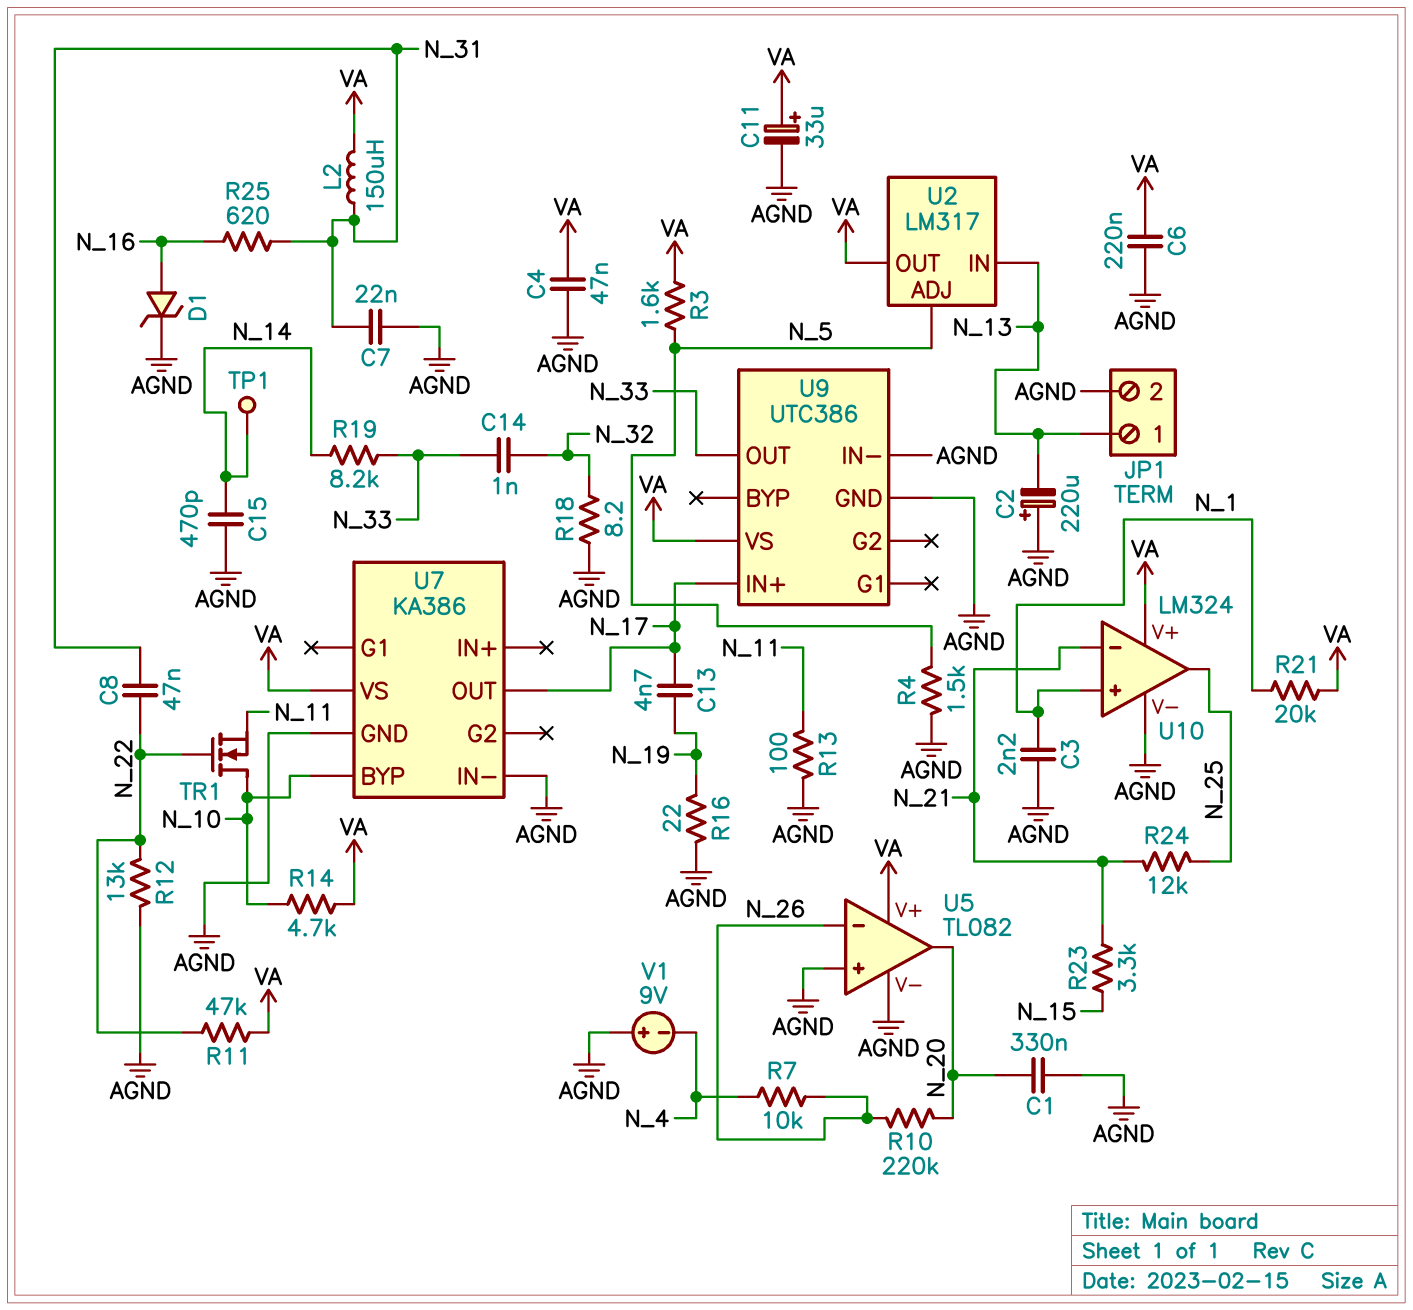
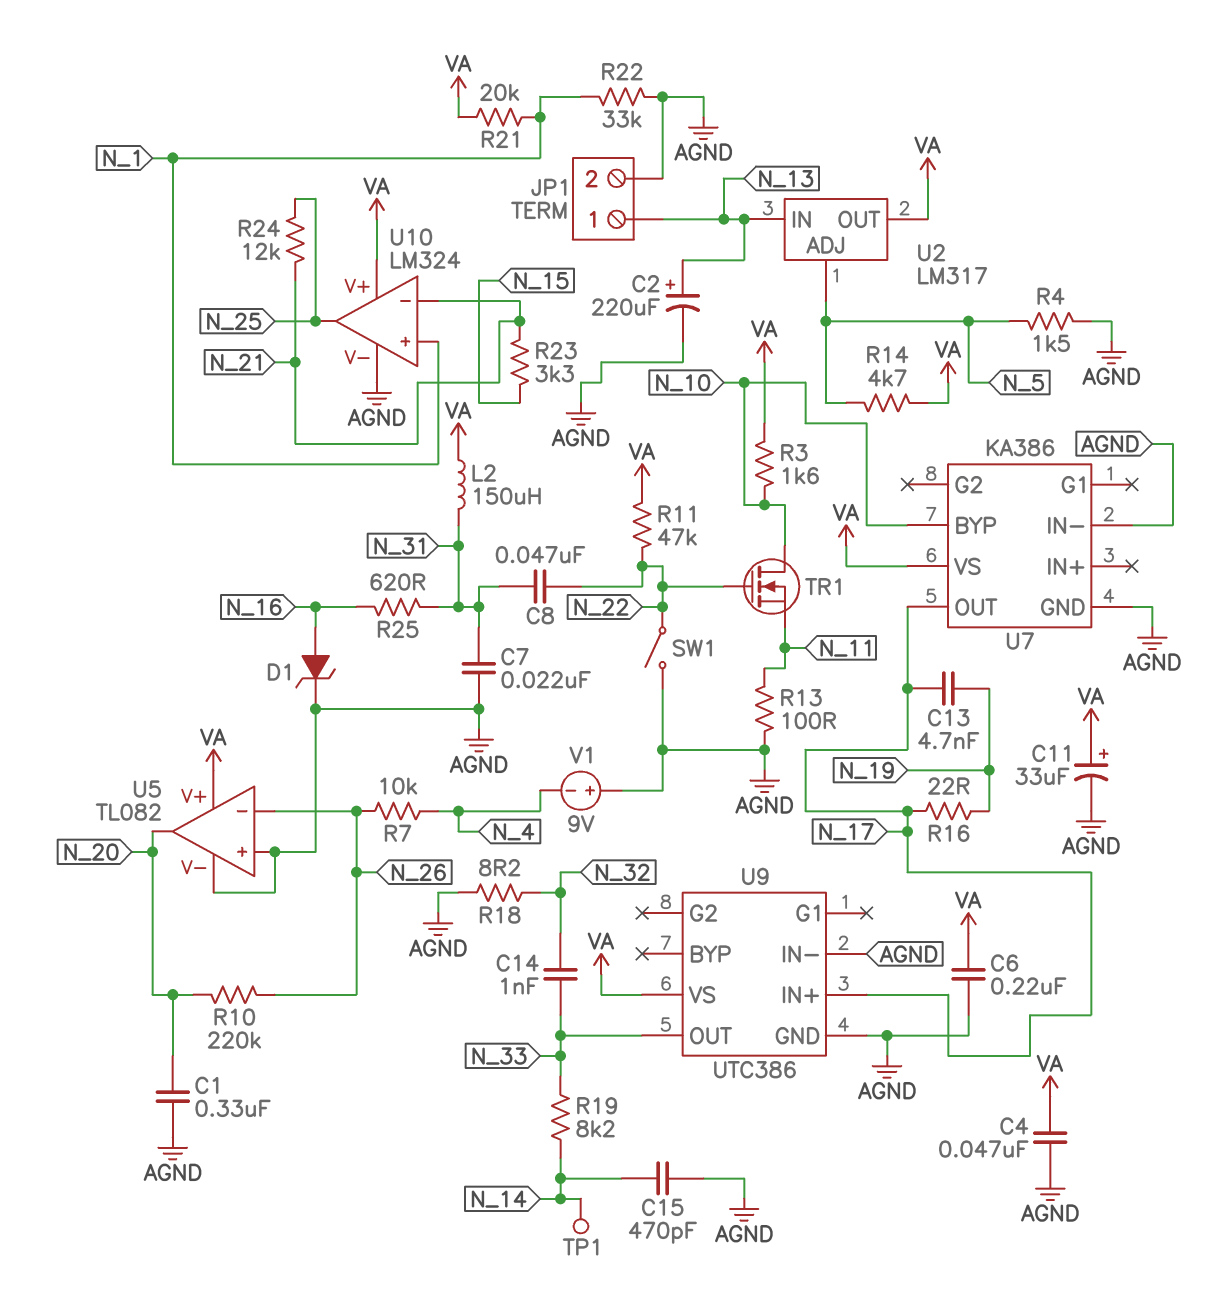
C2: 220uF (plus AGND, minus N_13) -> 220uF (plus N_13, minus AGND)
C3: 2.2nF (AGND, N_1) -> none
R3: 1.6k (N_5, VA) -> 1.6k (N_10, VA)
R12: 13k (AGND, N_22) -> none
R14: 4.7k (N_10, VA) -> 4.7k (N_5, VA)
R16: 22 (AGND, N_19) -> 22 (N_17, N_19)
R22: none -> 33k (AGND, N_1)
SW1: none -> switch (AGND, N_22)

